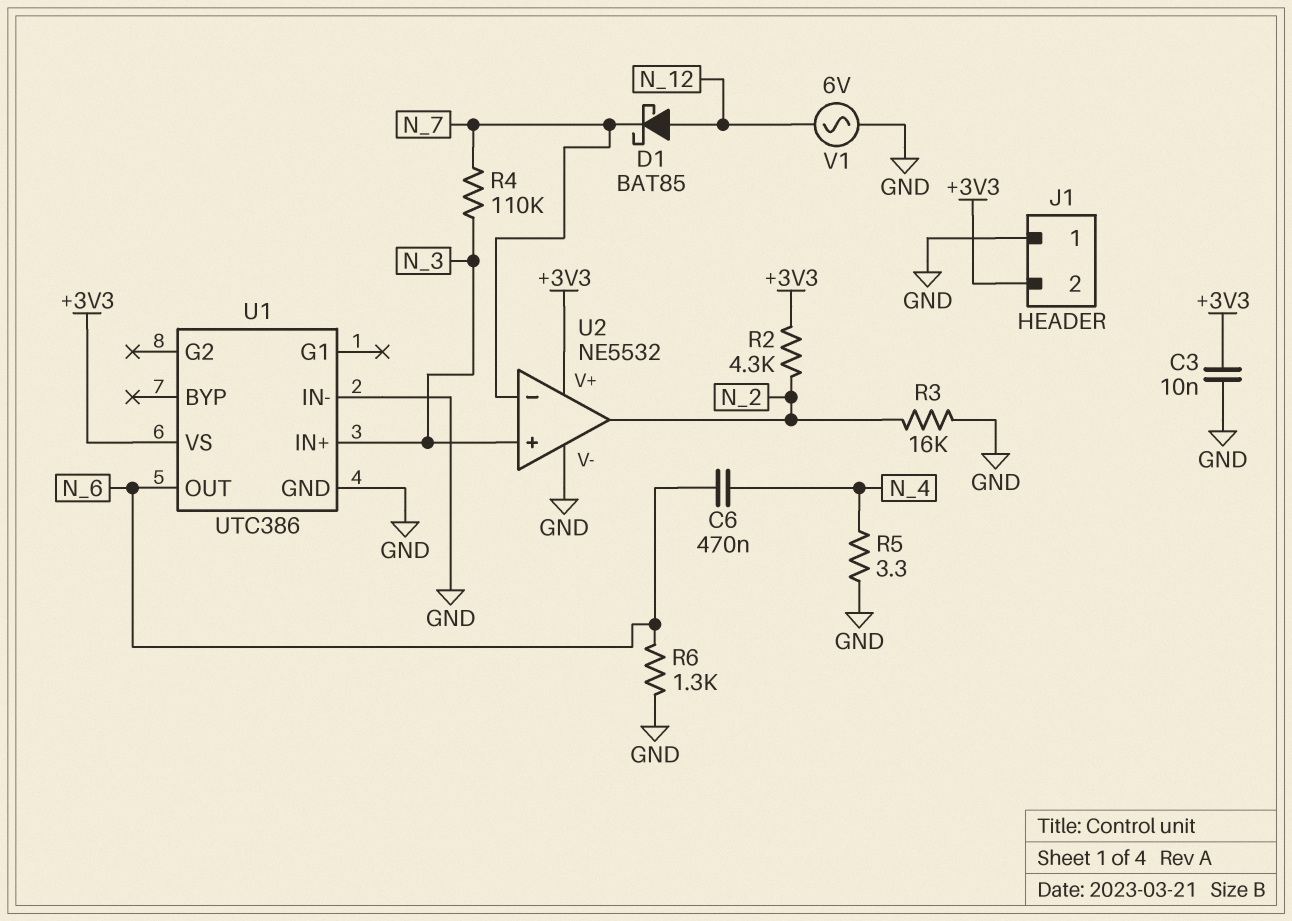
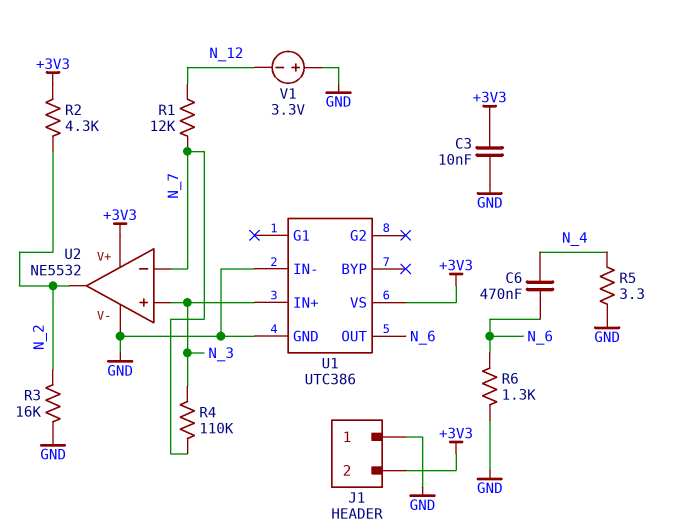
D1: schottky BAT85 (A N_12, K N_7) -> none
R1: none -> 12k (N_7, N_12)
V1: AC 6V (GND, N_12) -> 3.3V (plus GND, minus N_12)

